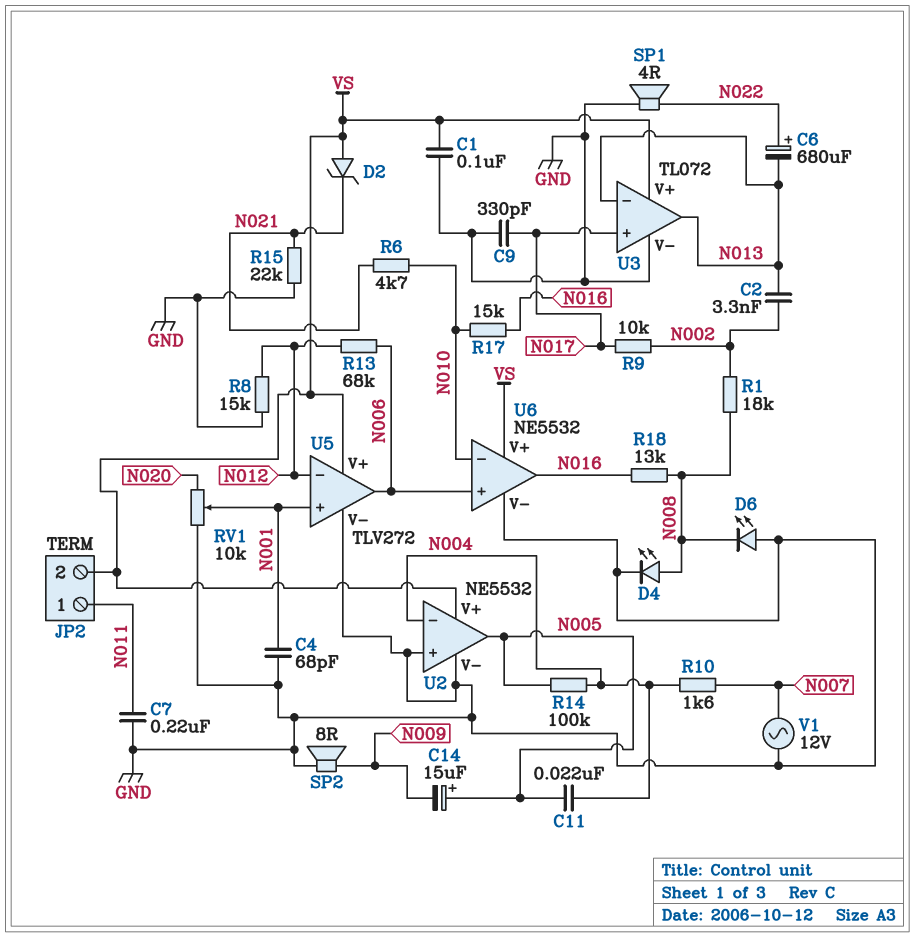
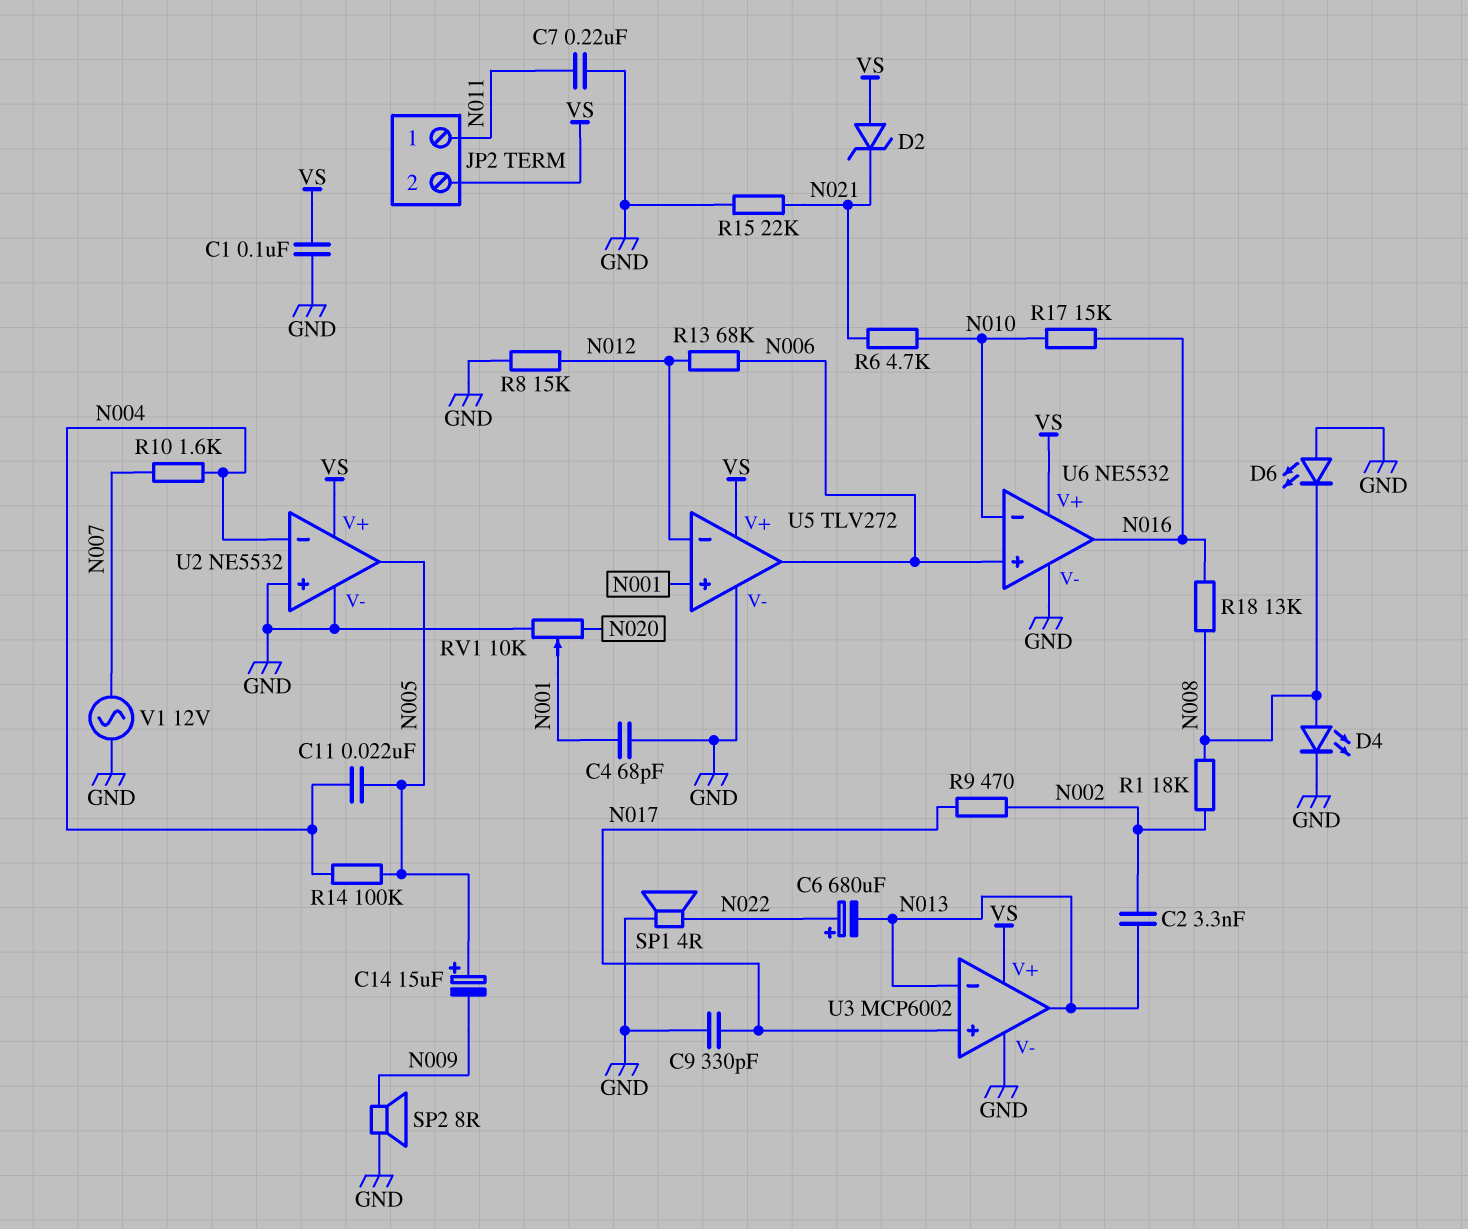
R9: 10k (N002, N017) -> 470 (N002, N017)
U3: TL072 -> MCP6002

